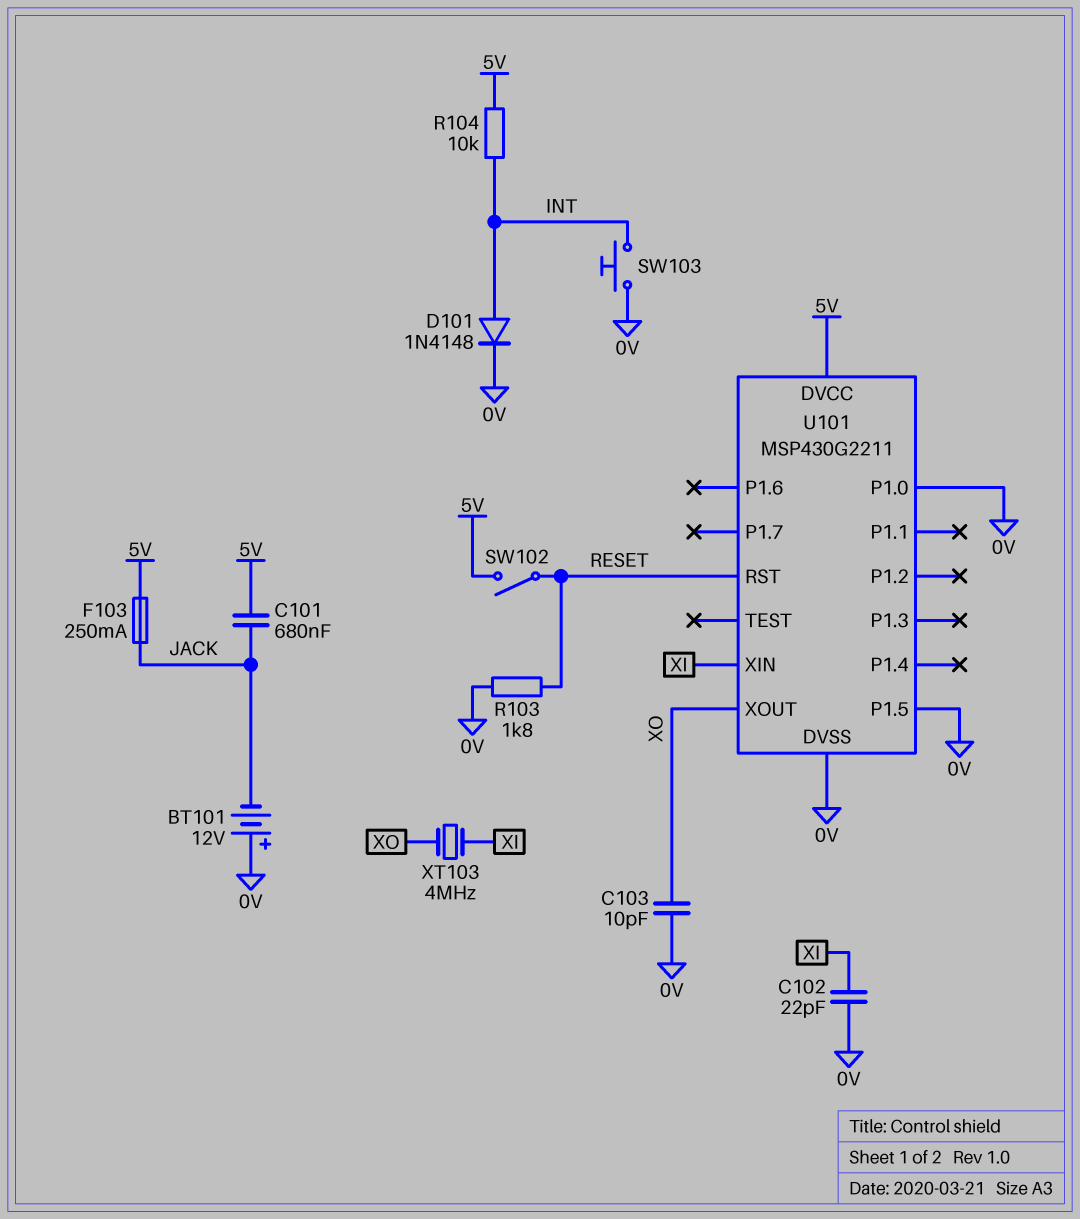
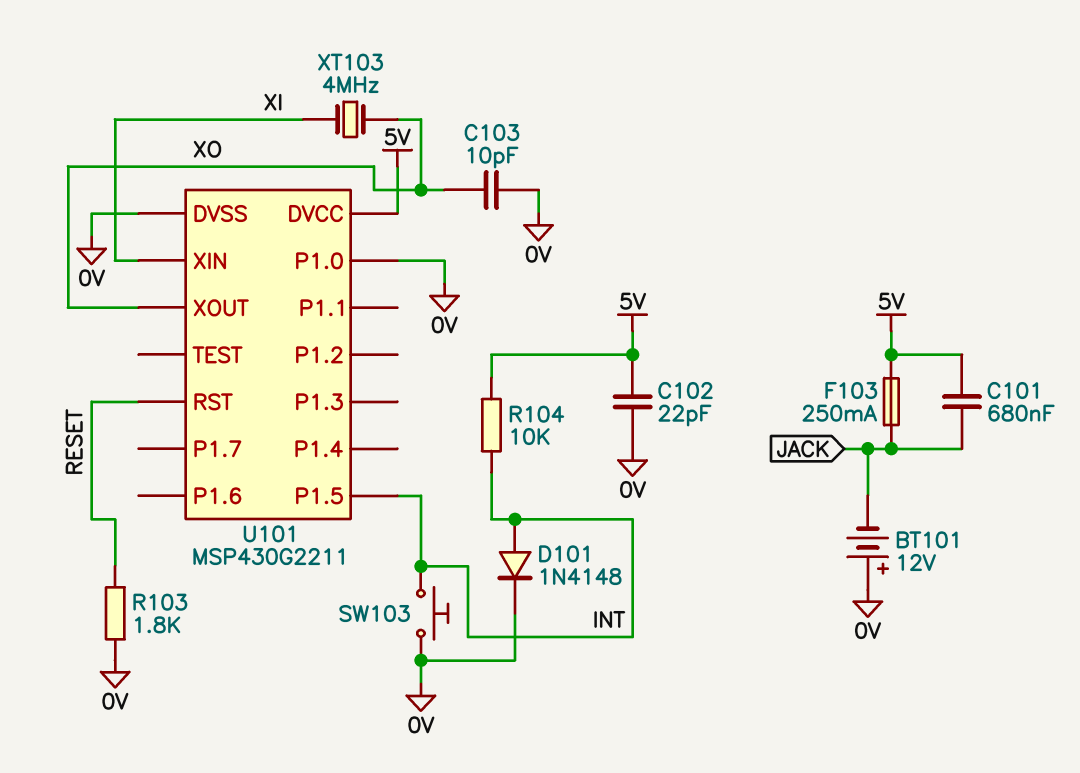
C102: 22pF (0V, XI) -> 22pF (0V, 5V)
SW102: switch (5V, RESET) -> none
U101 pin P1.5: 0V -> INT

